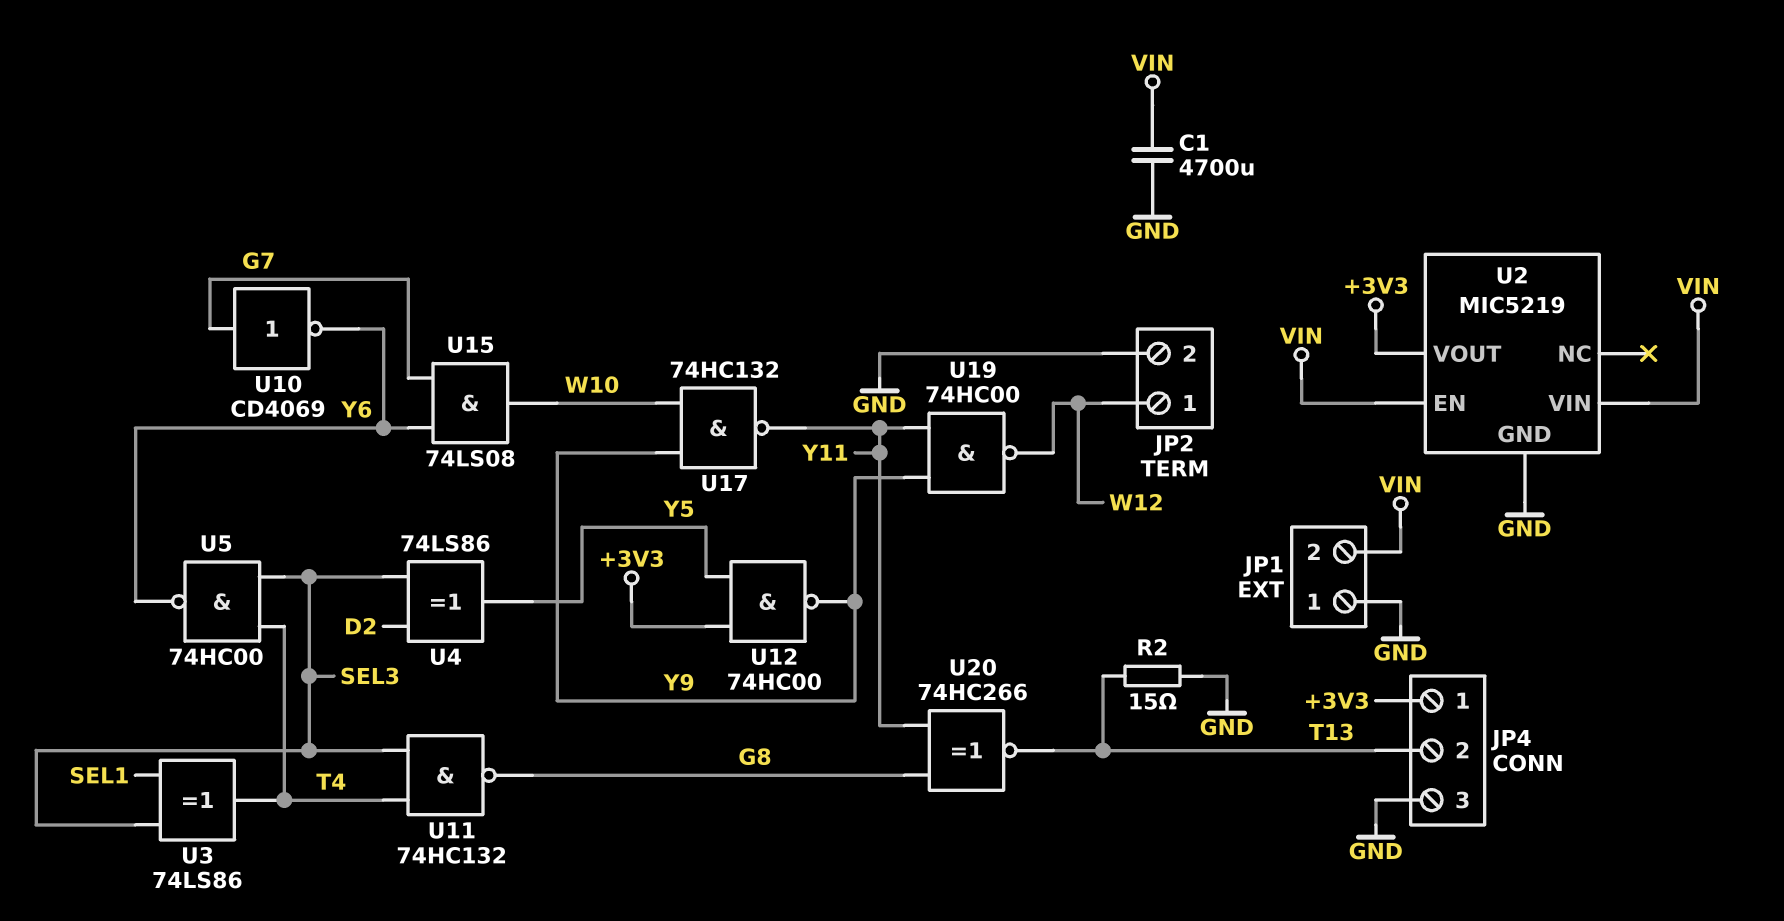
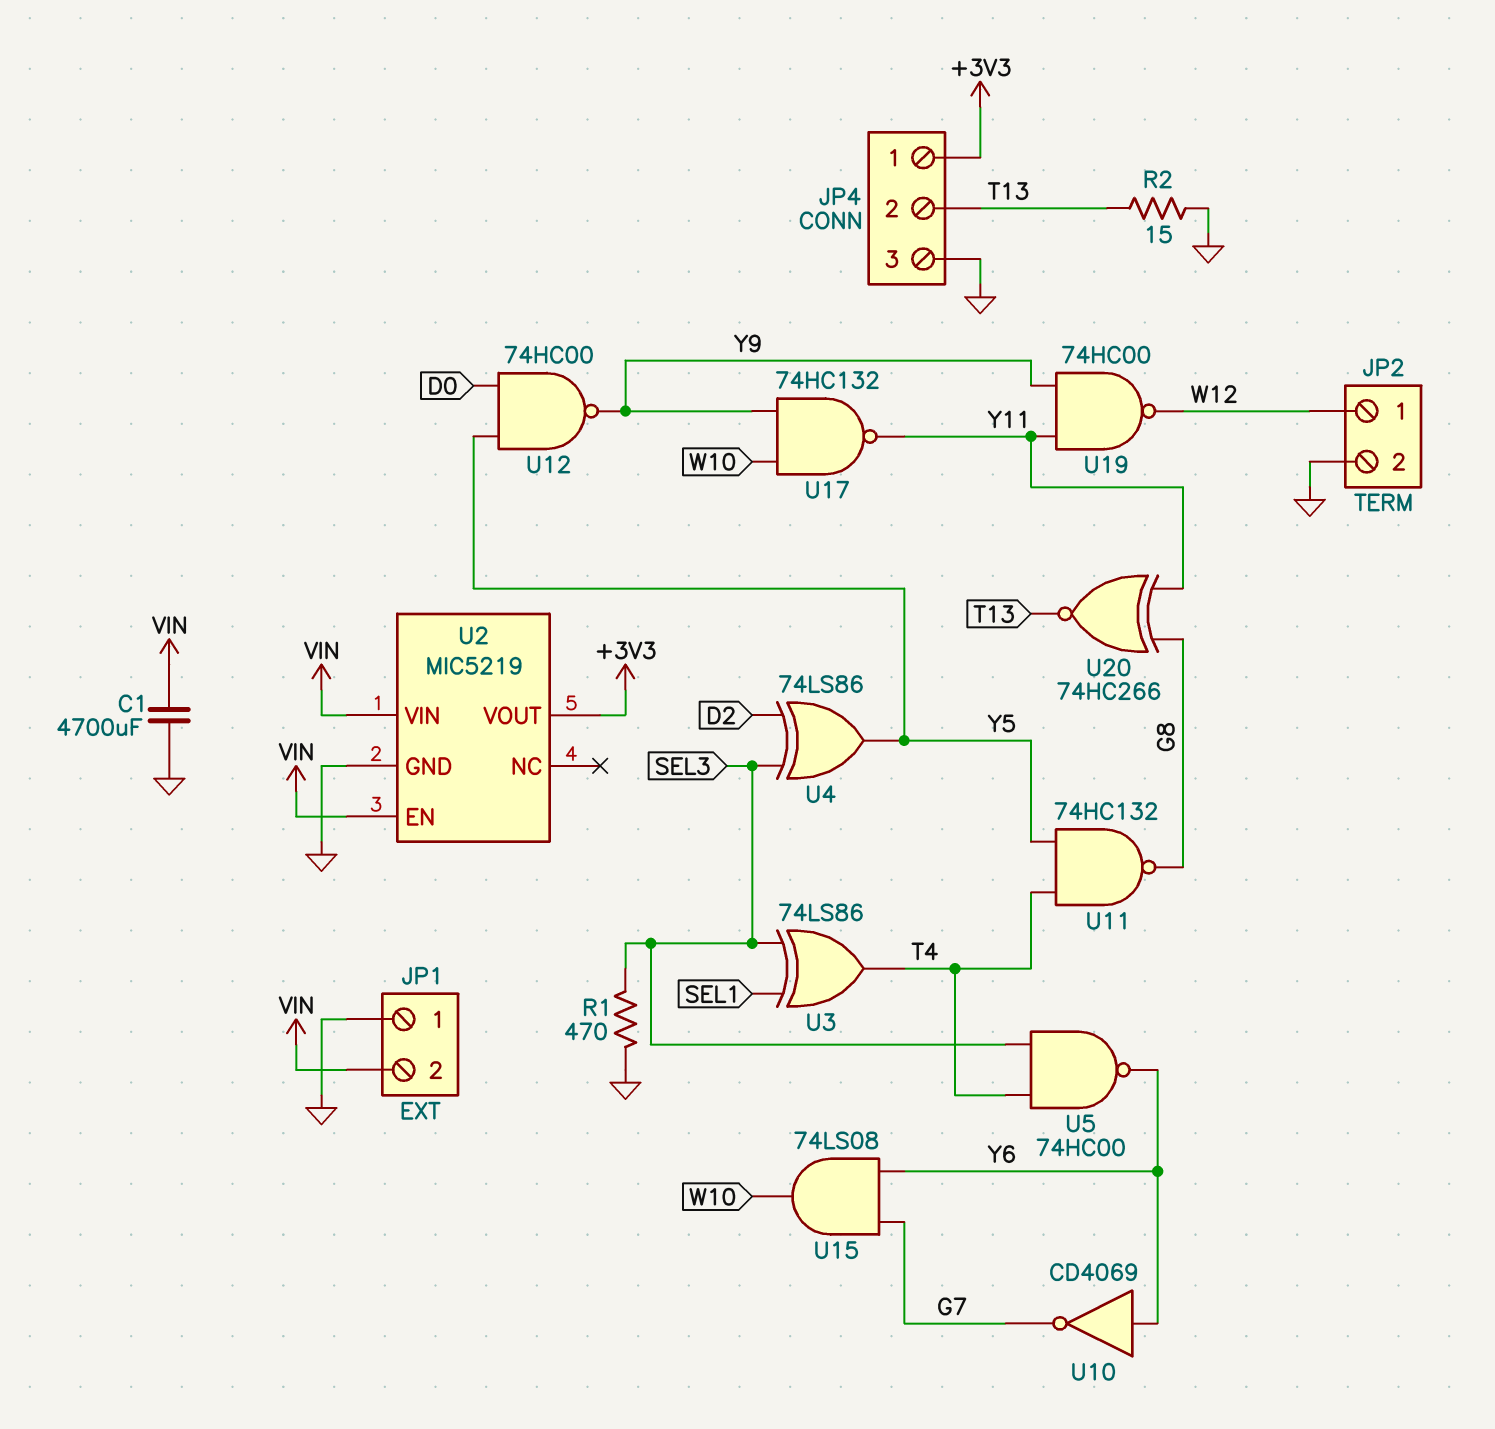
R1: none -> 470 (GND, SEL3)
U10: NOT CD4069 (in G7, out Y6) -> NOT CD4069 (in Y6, out G7)
U11: NAND 74HC132 (in SEL3, in T4, out G8) -> NAND 74HC132 (in T4, in Y5, out G8)
U12: NAND 74HC00 (in +3V3, in Y5, out Y9) -> NAND 74HC00 (in D0, in Y5, out Y9)

